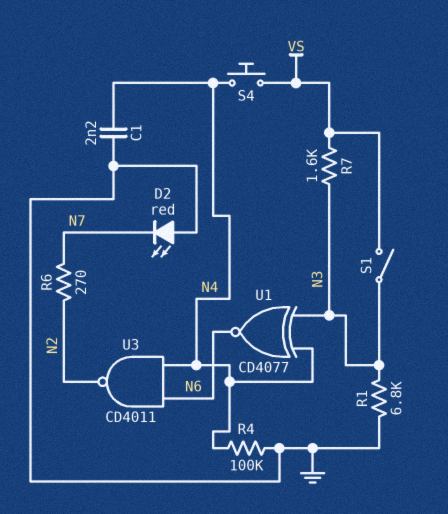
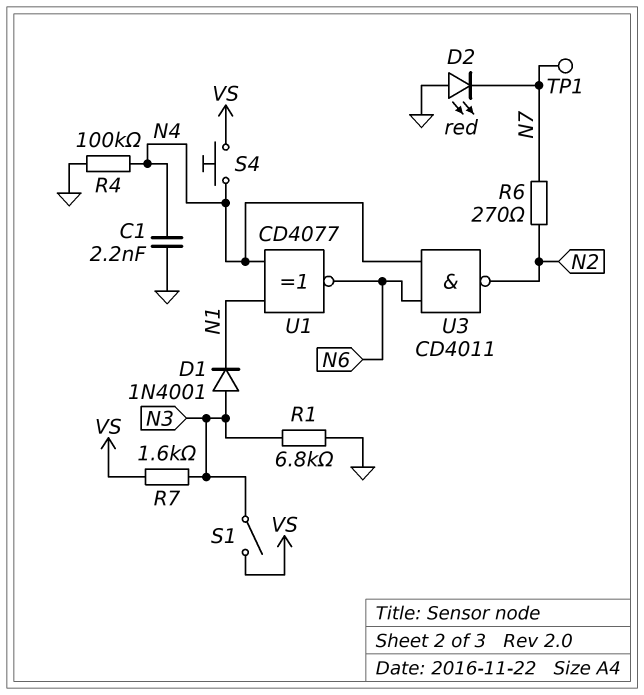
D1: none -> diode 1N4001 (A N3, K N1)
TP1: none -> test point (N7)
U1: XNOR CD4077 (in N3, in N4, out N6) -> XNOR CD4077 (in N1, in N4, out N6)

